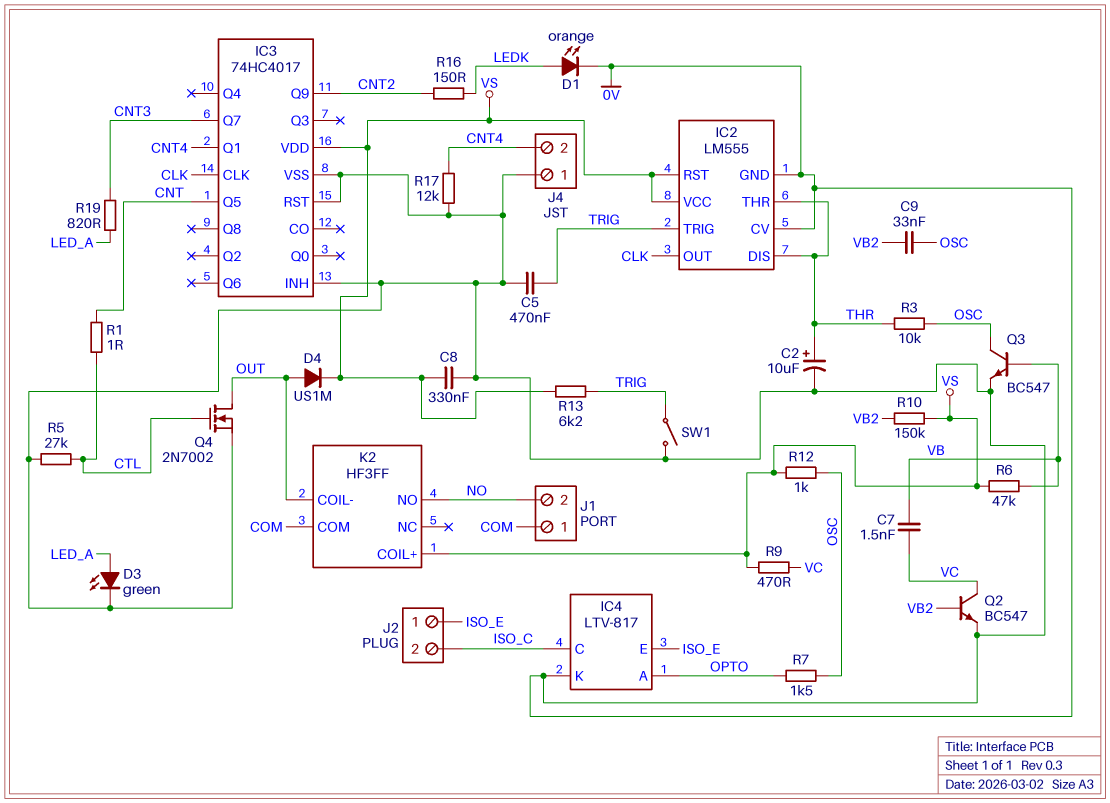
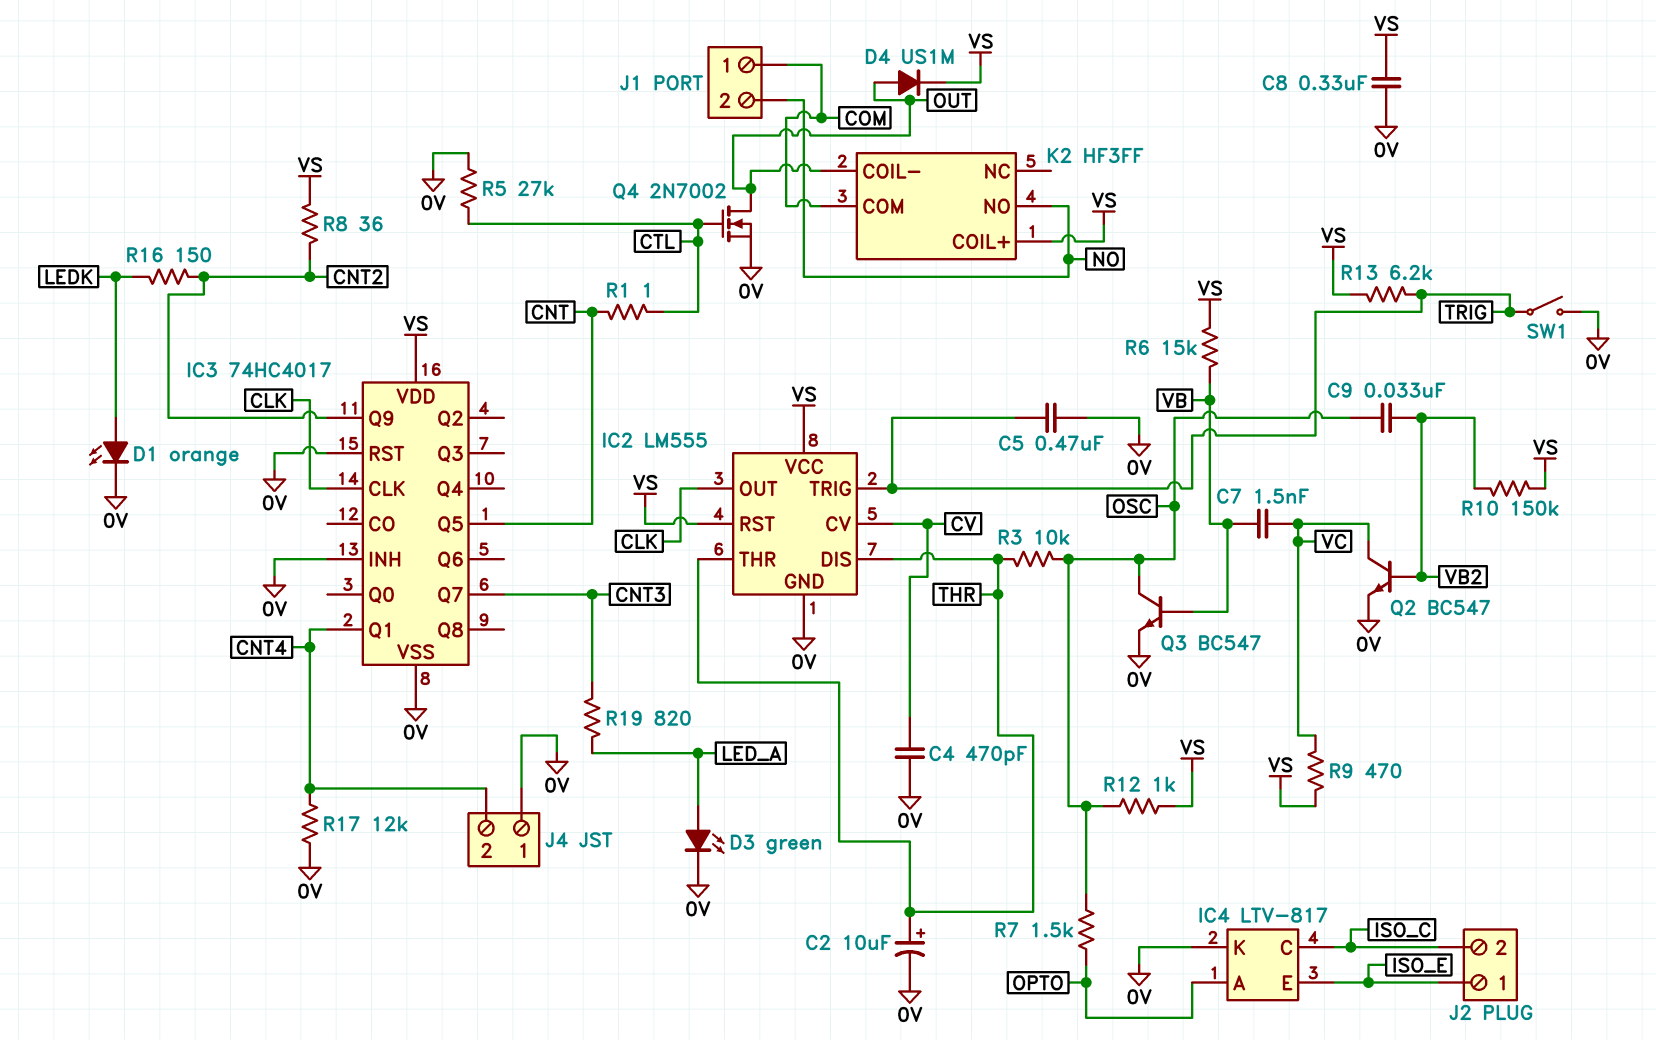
C4: none -> 470pF (0V, CV)
IC2 pin CV: 0V -> CV
R6: 47k (VB, VS) -> 15k (VB, VS)
R8: none -> 36 (CNT2, VS)

